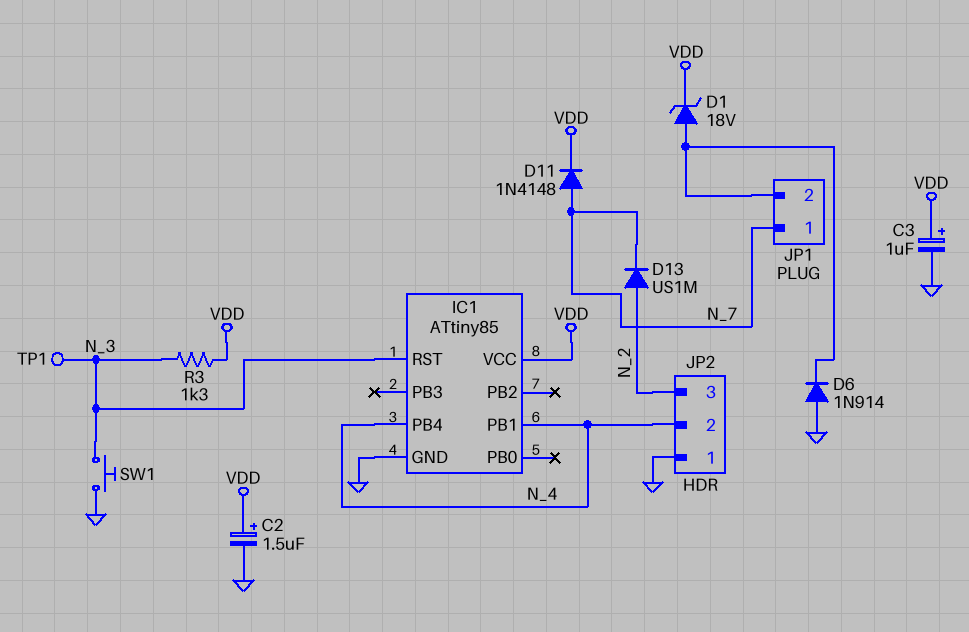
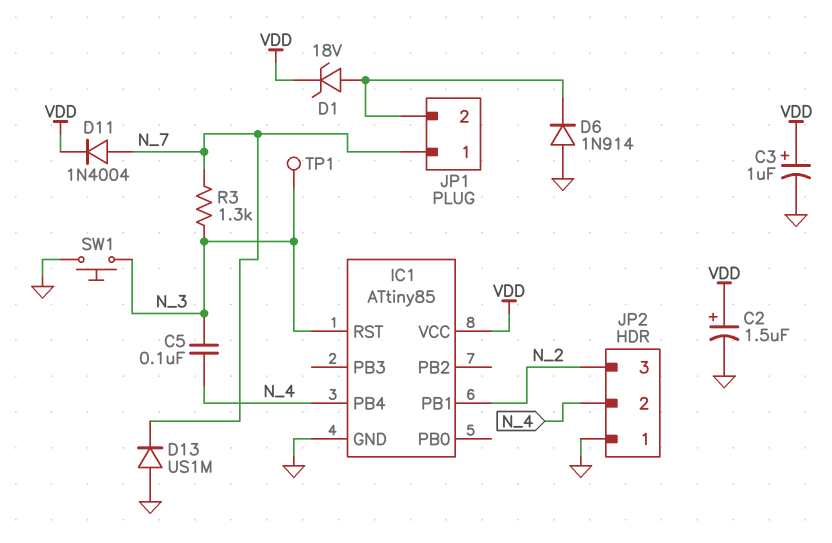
C5: none -> 100nF (N_3, N_4)
D11: diode 1N4148 (A N_7, K VDD) -> diode 1N4004 (A N_7, K VDD)
D13: diode US1M (A N_2, K N_7) -> diode US1M (A GND, K N_7)
IC1 pin PB1: N_4 -> N_2
R3: 1.3k (N_3, VDD) -> 1.3k (N_3, N_7)

